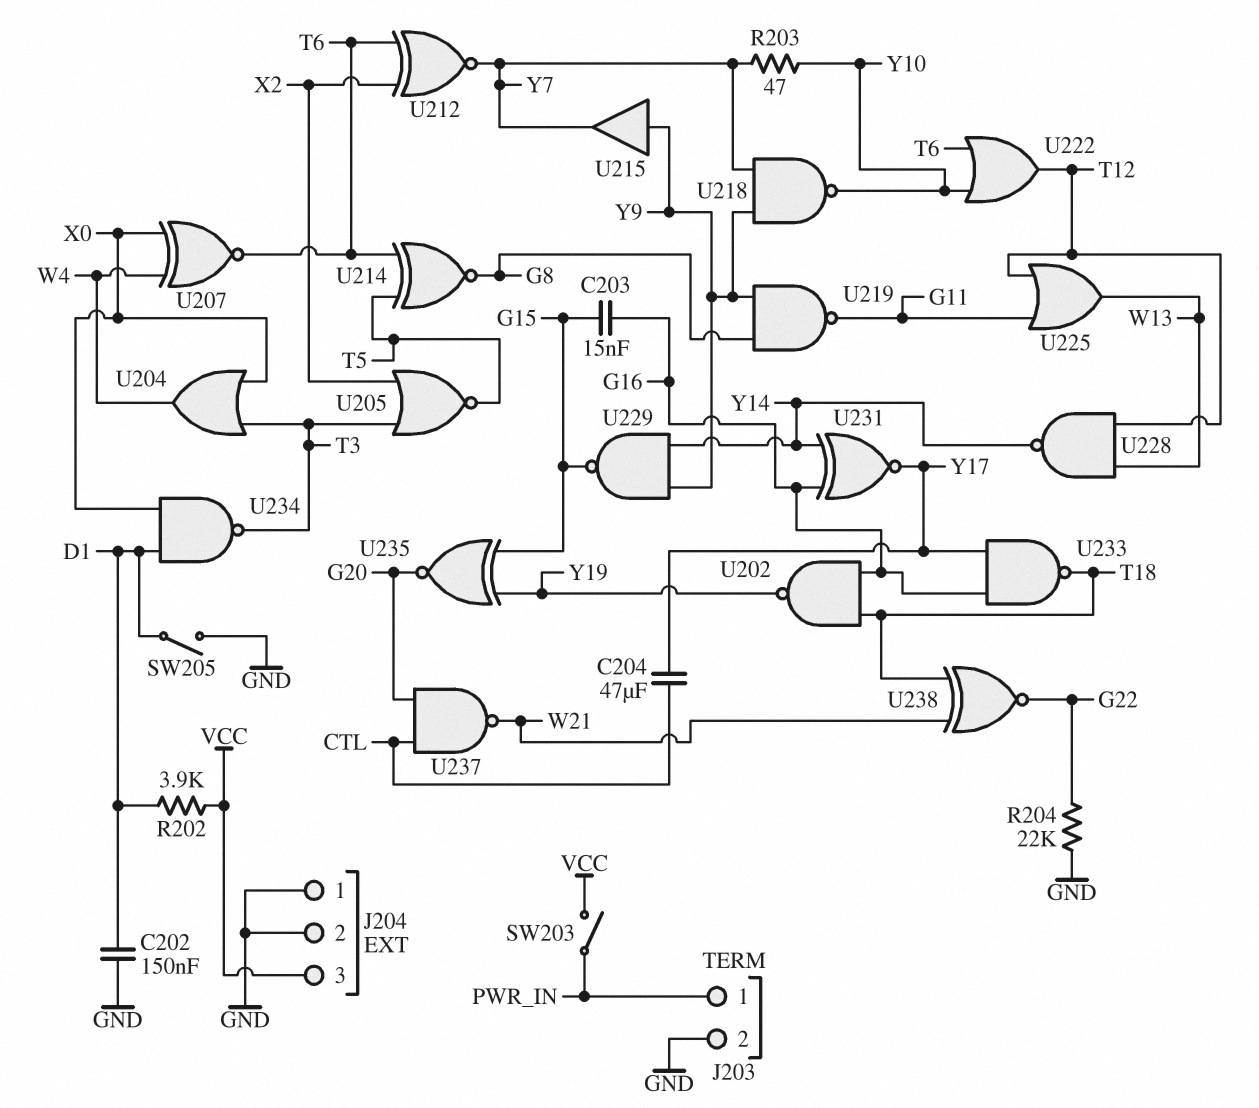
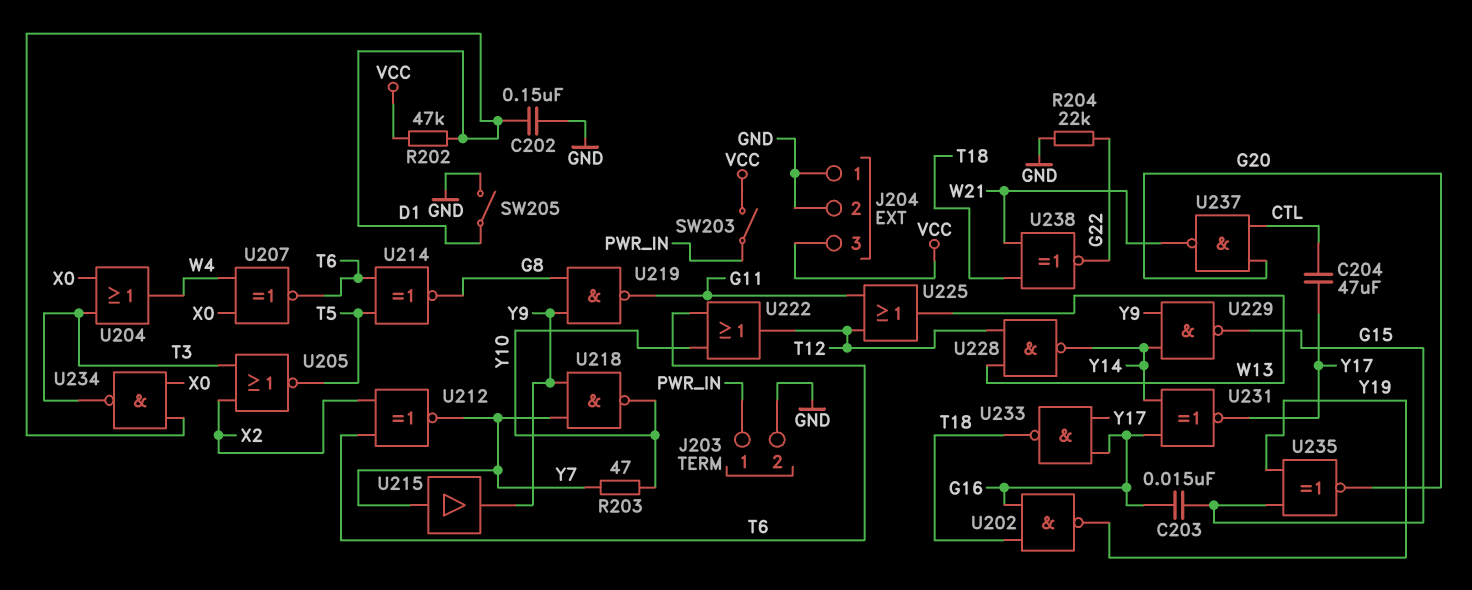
R202: 3.9k (D1, VCC) -> 47k (D1, VCC)
U215: buffer (in Y9, out Y7) -> buffer (in Y7, out Y9)

